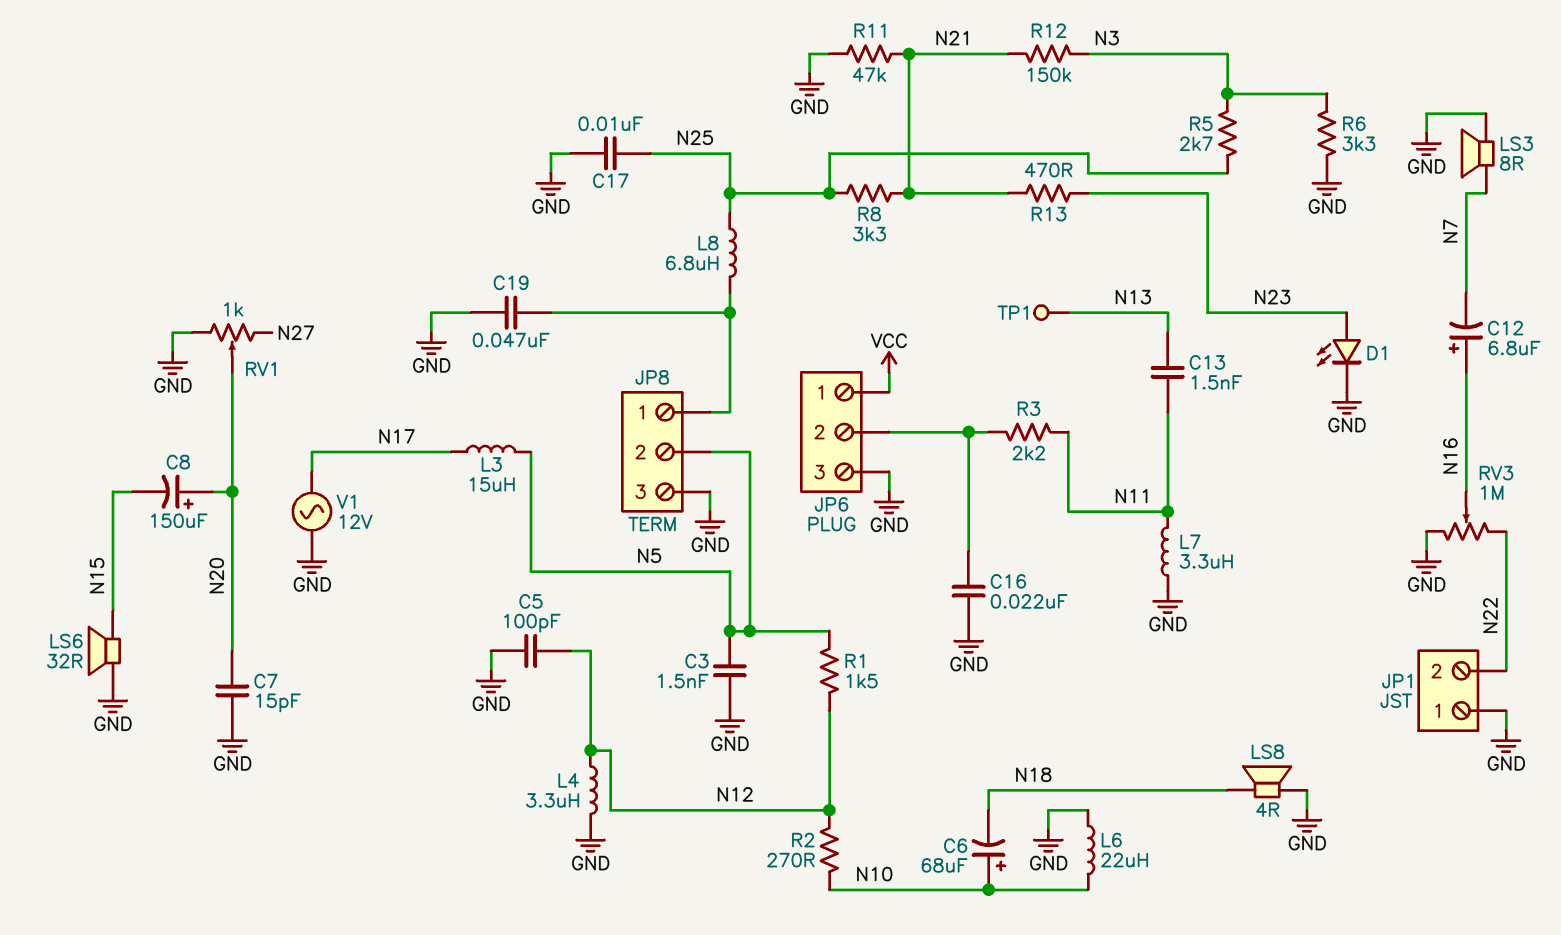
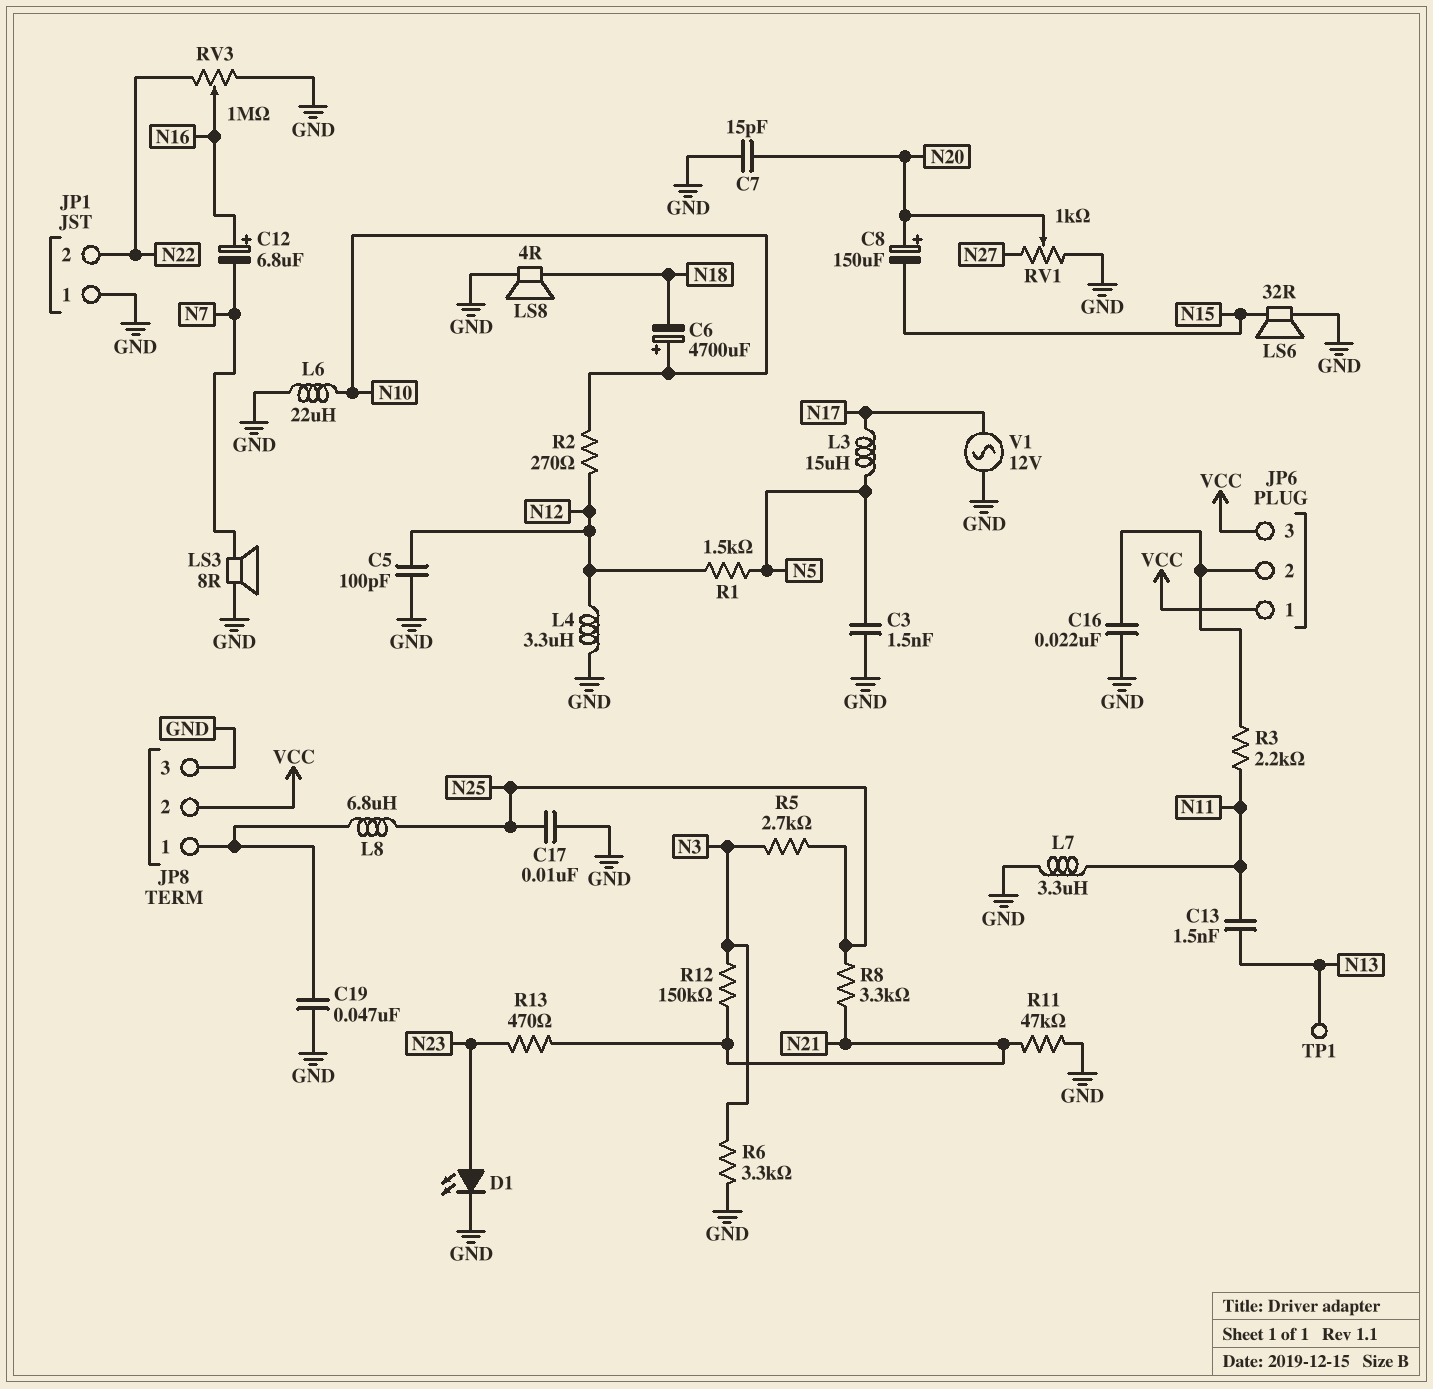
C6: 68uF (plus N10, minus N18) -> 4700uF (plus N10, minus N18)
JP6 pin 3: GND -> VCC
JP8 pin 2: N5 -> VCC

